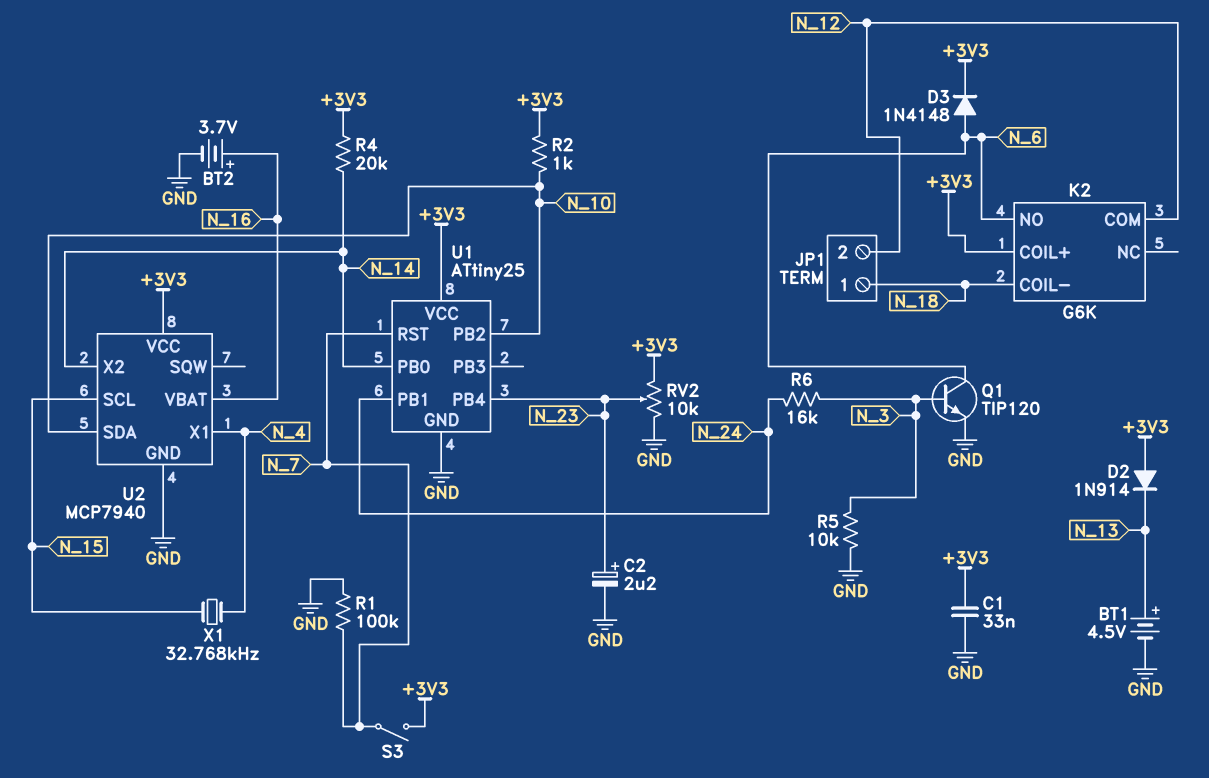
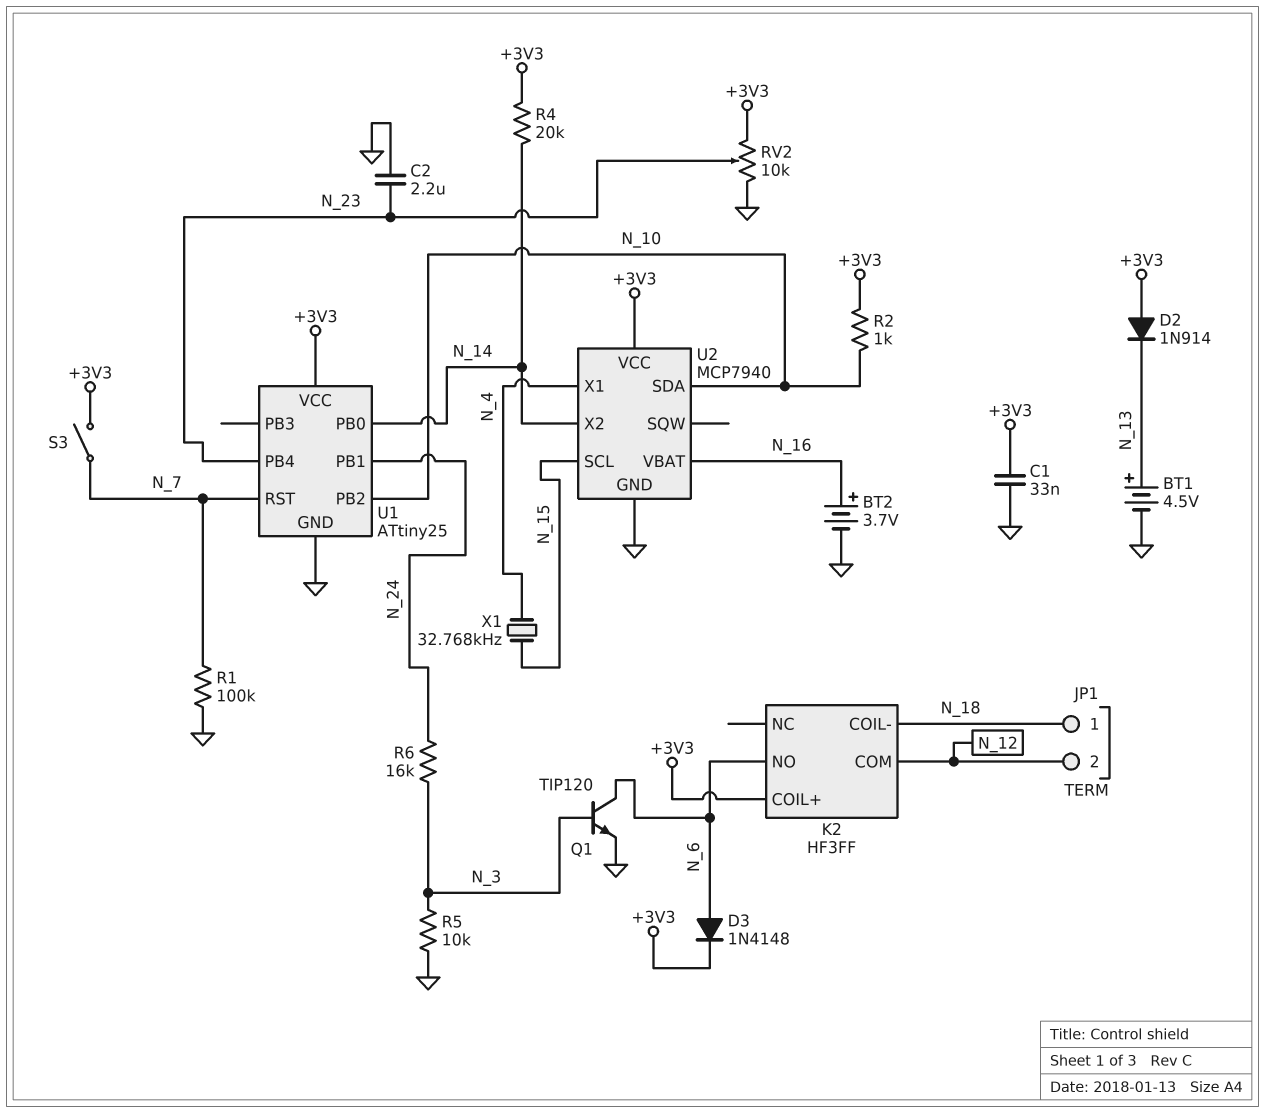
C2: 2.2uF (plus N_23, minus GND) -> 2.2uF (GND, N_23)
K2: G6K -> HF3FF

